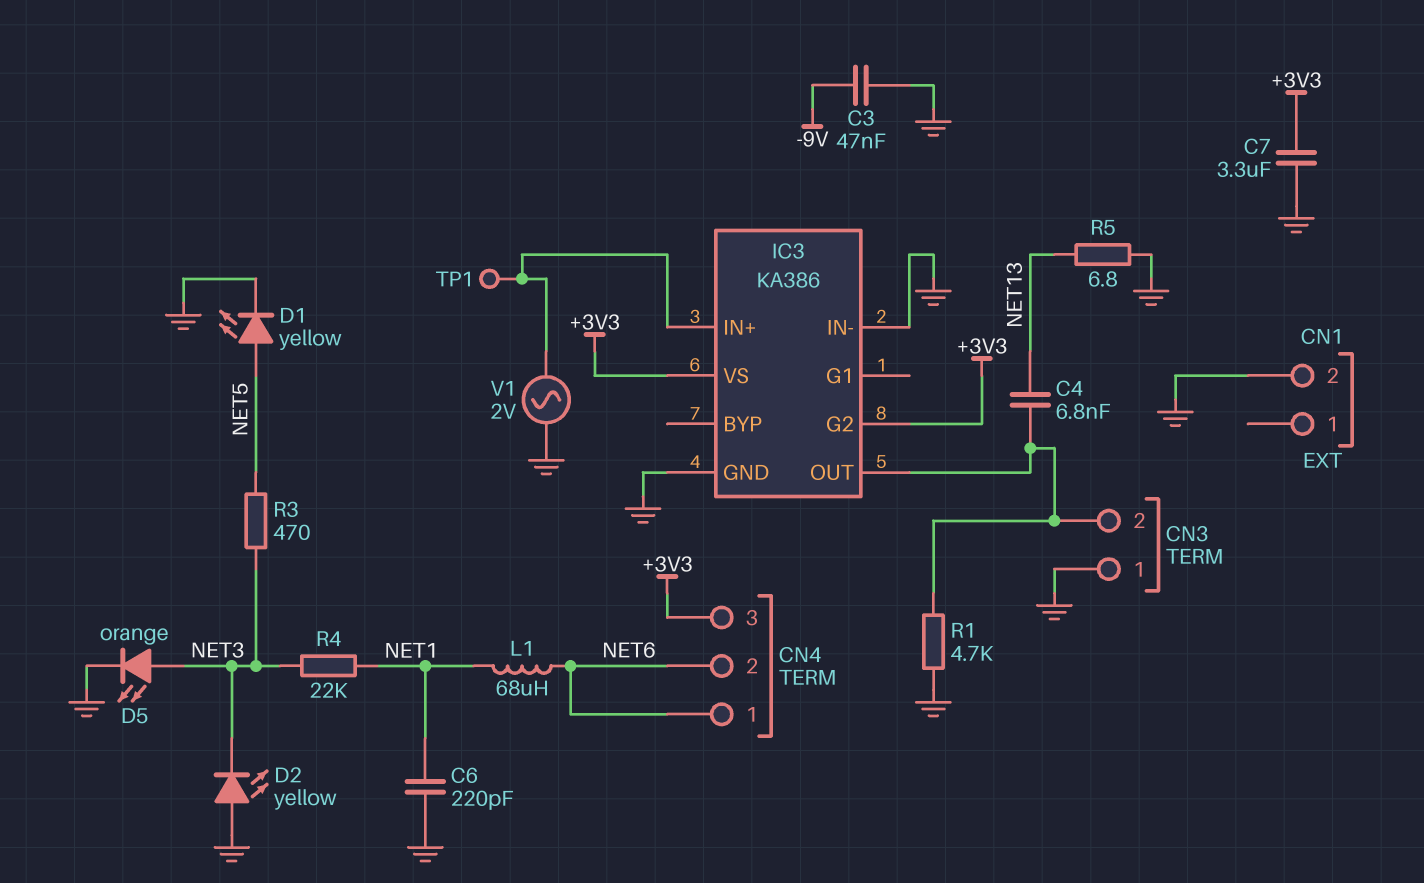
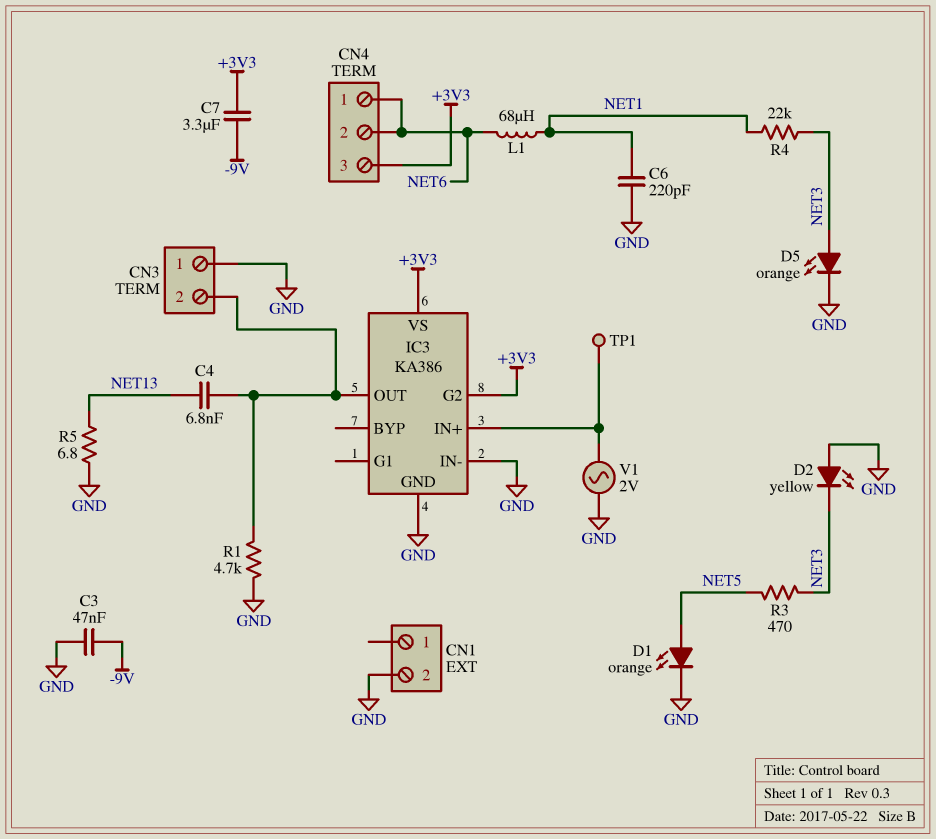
C7: 3.3uF (+3V3, GND) -> 3.3uF (+3V3, -9V)
D1: LED yellow (A NET5, K GND) -> LED orange (A NET5, K GND)

